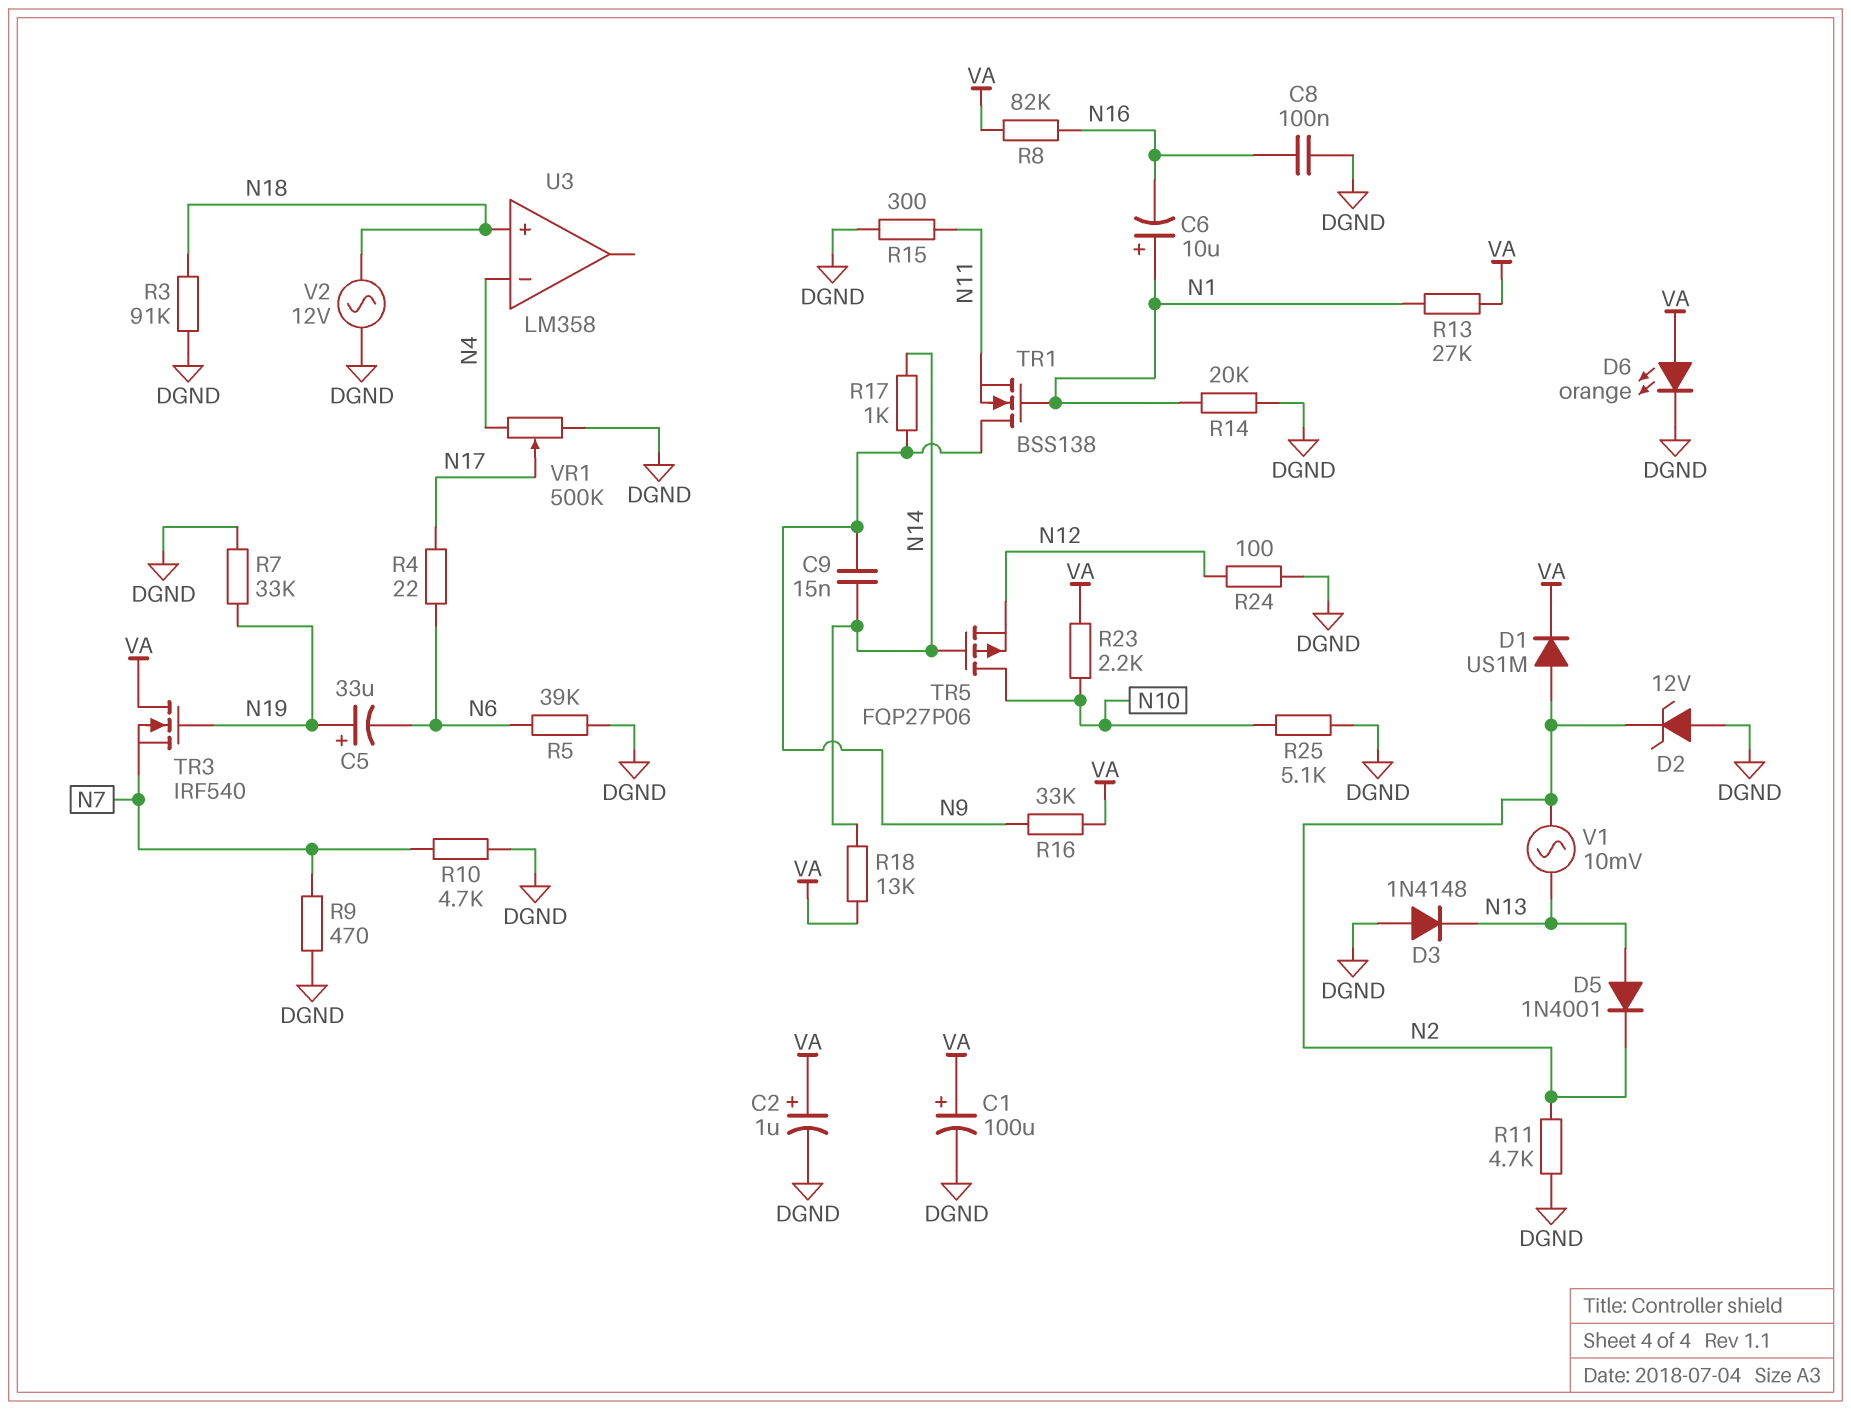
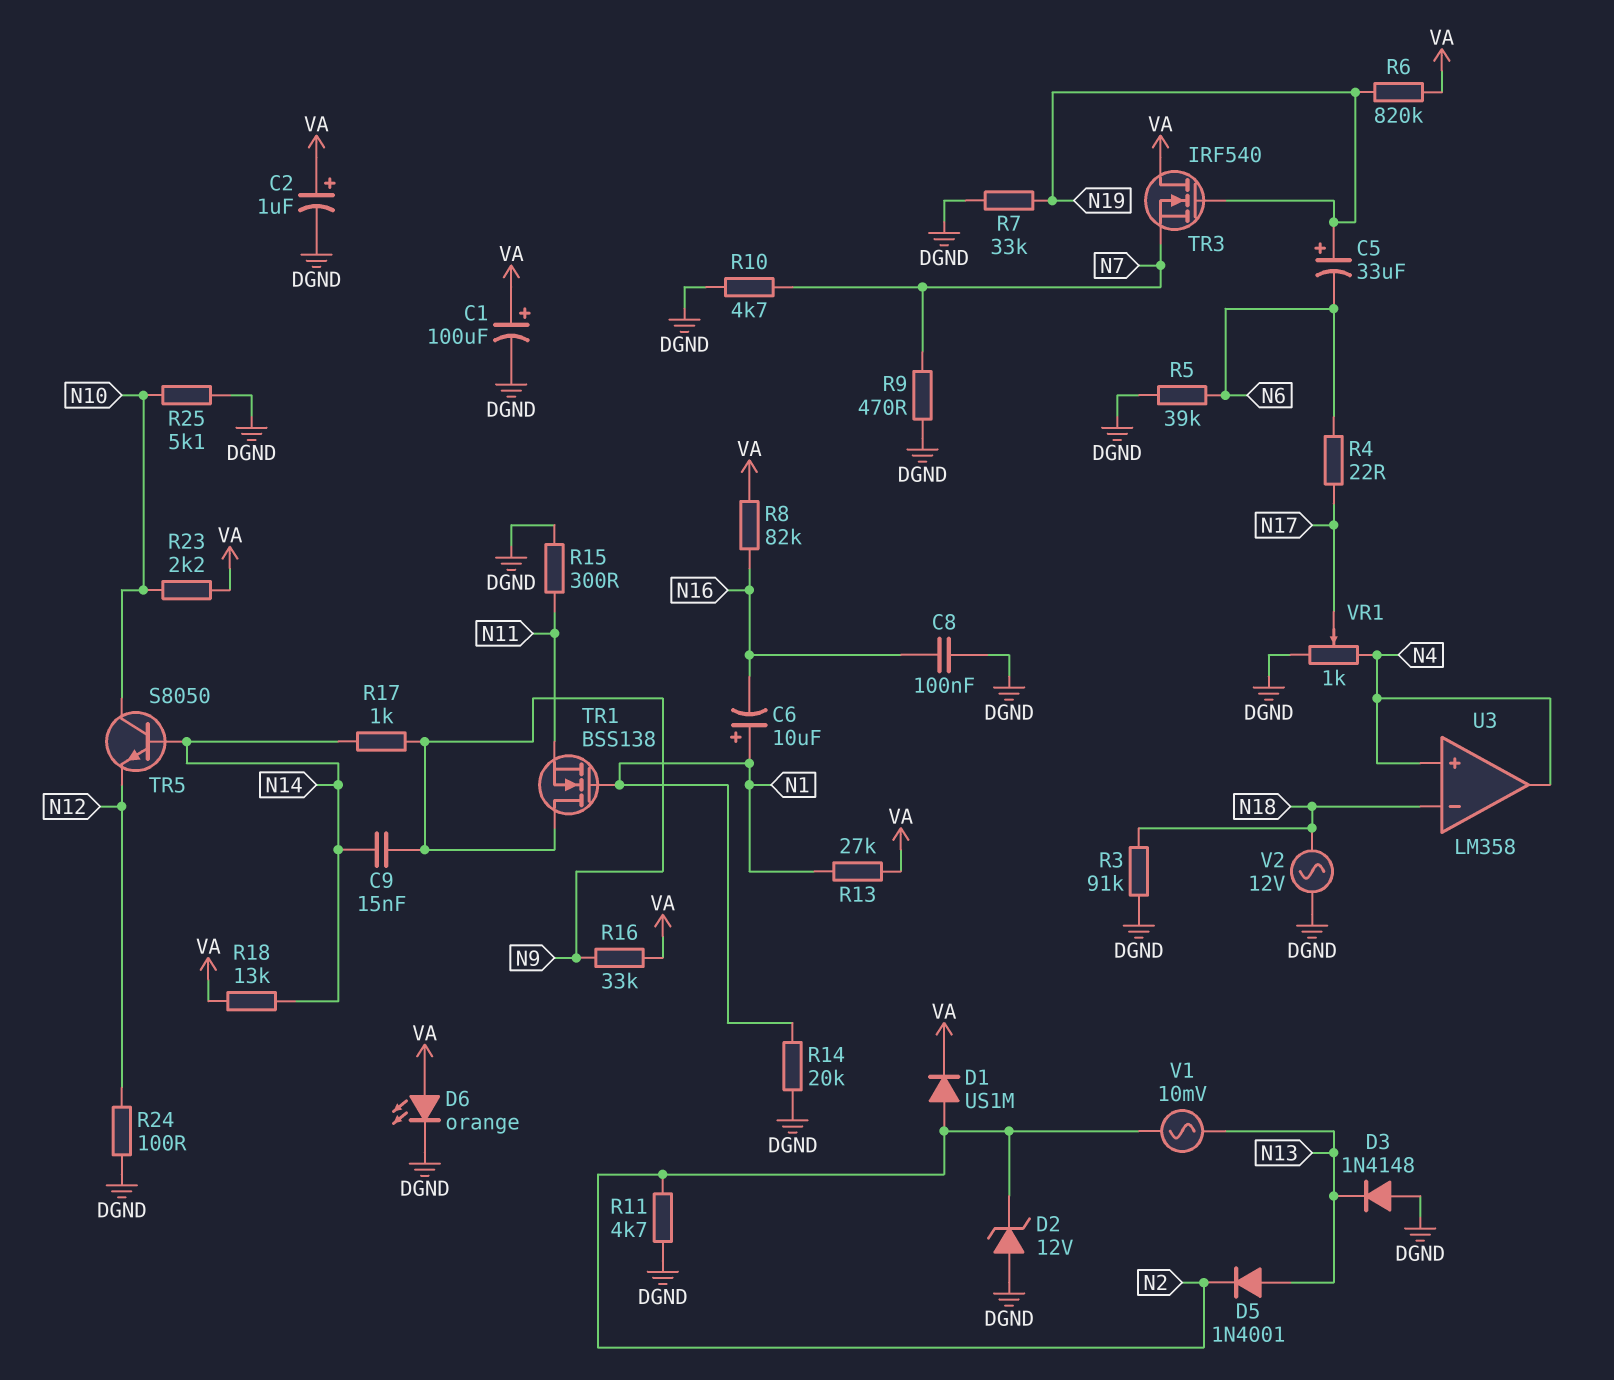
R6: none -> 820k (N19, VA)
TR5: PMOS FQP27P06 (G N14, D N10, S N12) -> NPN S8050 (B N14, C N10, E N12)
U3 pin in+: N18 -> N4
U3 pin in-: N4 -> N18
U3 pin out: none -> N4
VR1: 500k (DGND, N4, wiper N17) -> 1k (DGND, N4, wiper N17)

